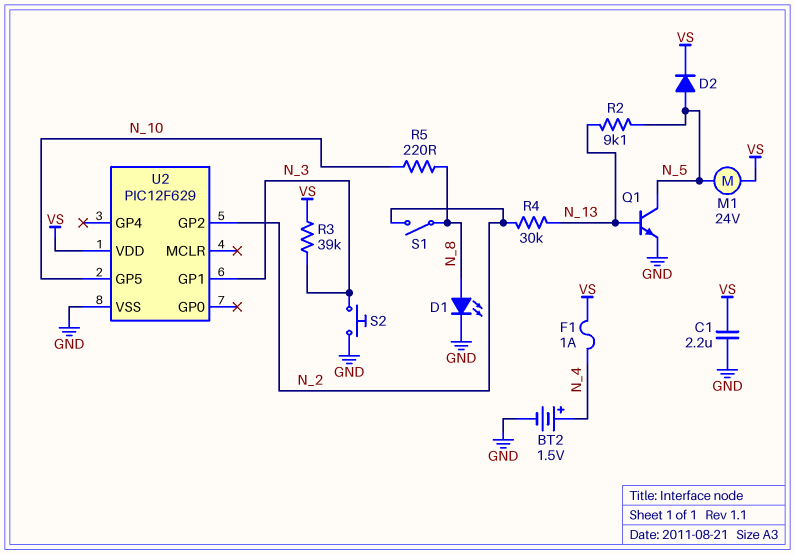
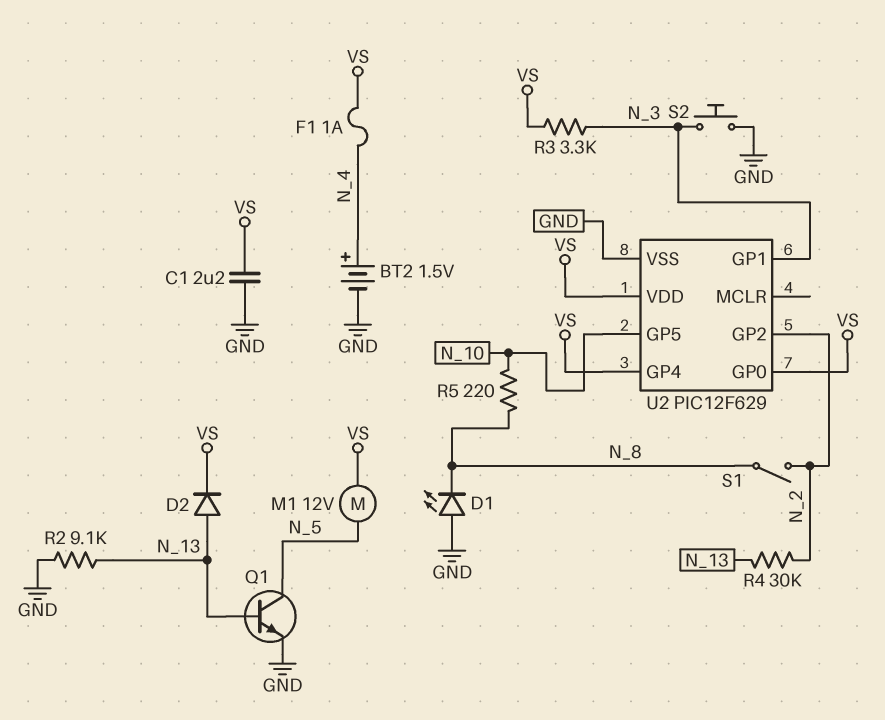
D1: LED (A N_8, K GND) -> LED (A GND, K N_8)
D2: diode (A N_5, K VS) -> diode (A N_13, K VS)
M1: motor 24V (N_5, VS) -> motor 12V (N_5, VS)
R2: 9.1k (N_5, N_13) -> 9.1k (GND, N_13)
R3: 39k (N_3, VS) -> 3.3k (N_3, VS)
U2 pin GP0: none -> VS
U2 pin GP4: none -> VS

